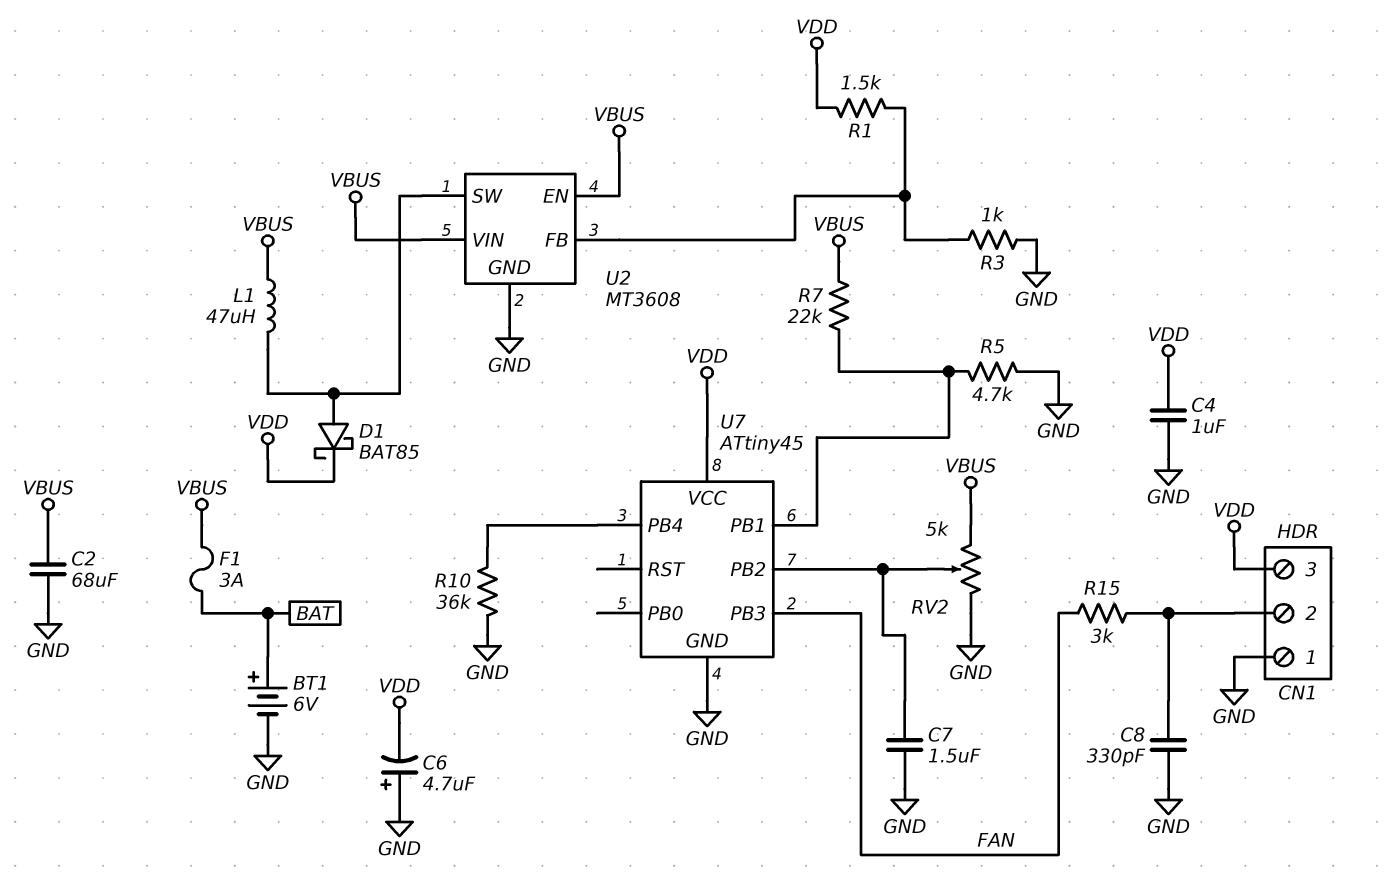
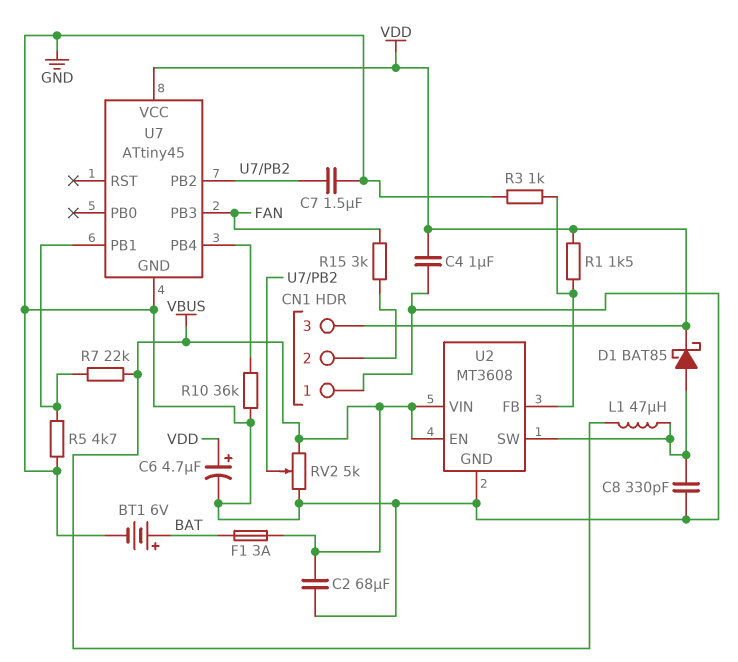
C6: 4.7uF (plus GND, minus VDD) -> 4.7uF (plus VDD, minus GND)
C8: 330pF (CN1/2, GND) -> 330pF (GND, U2/SW)

